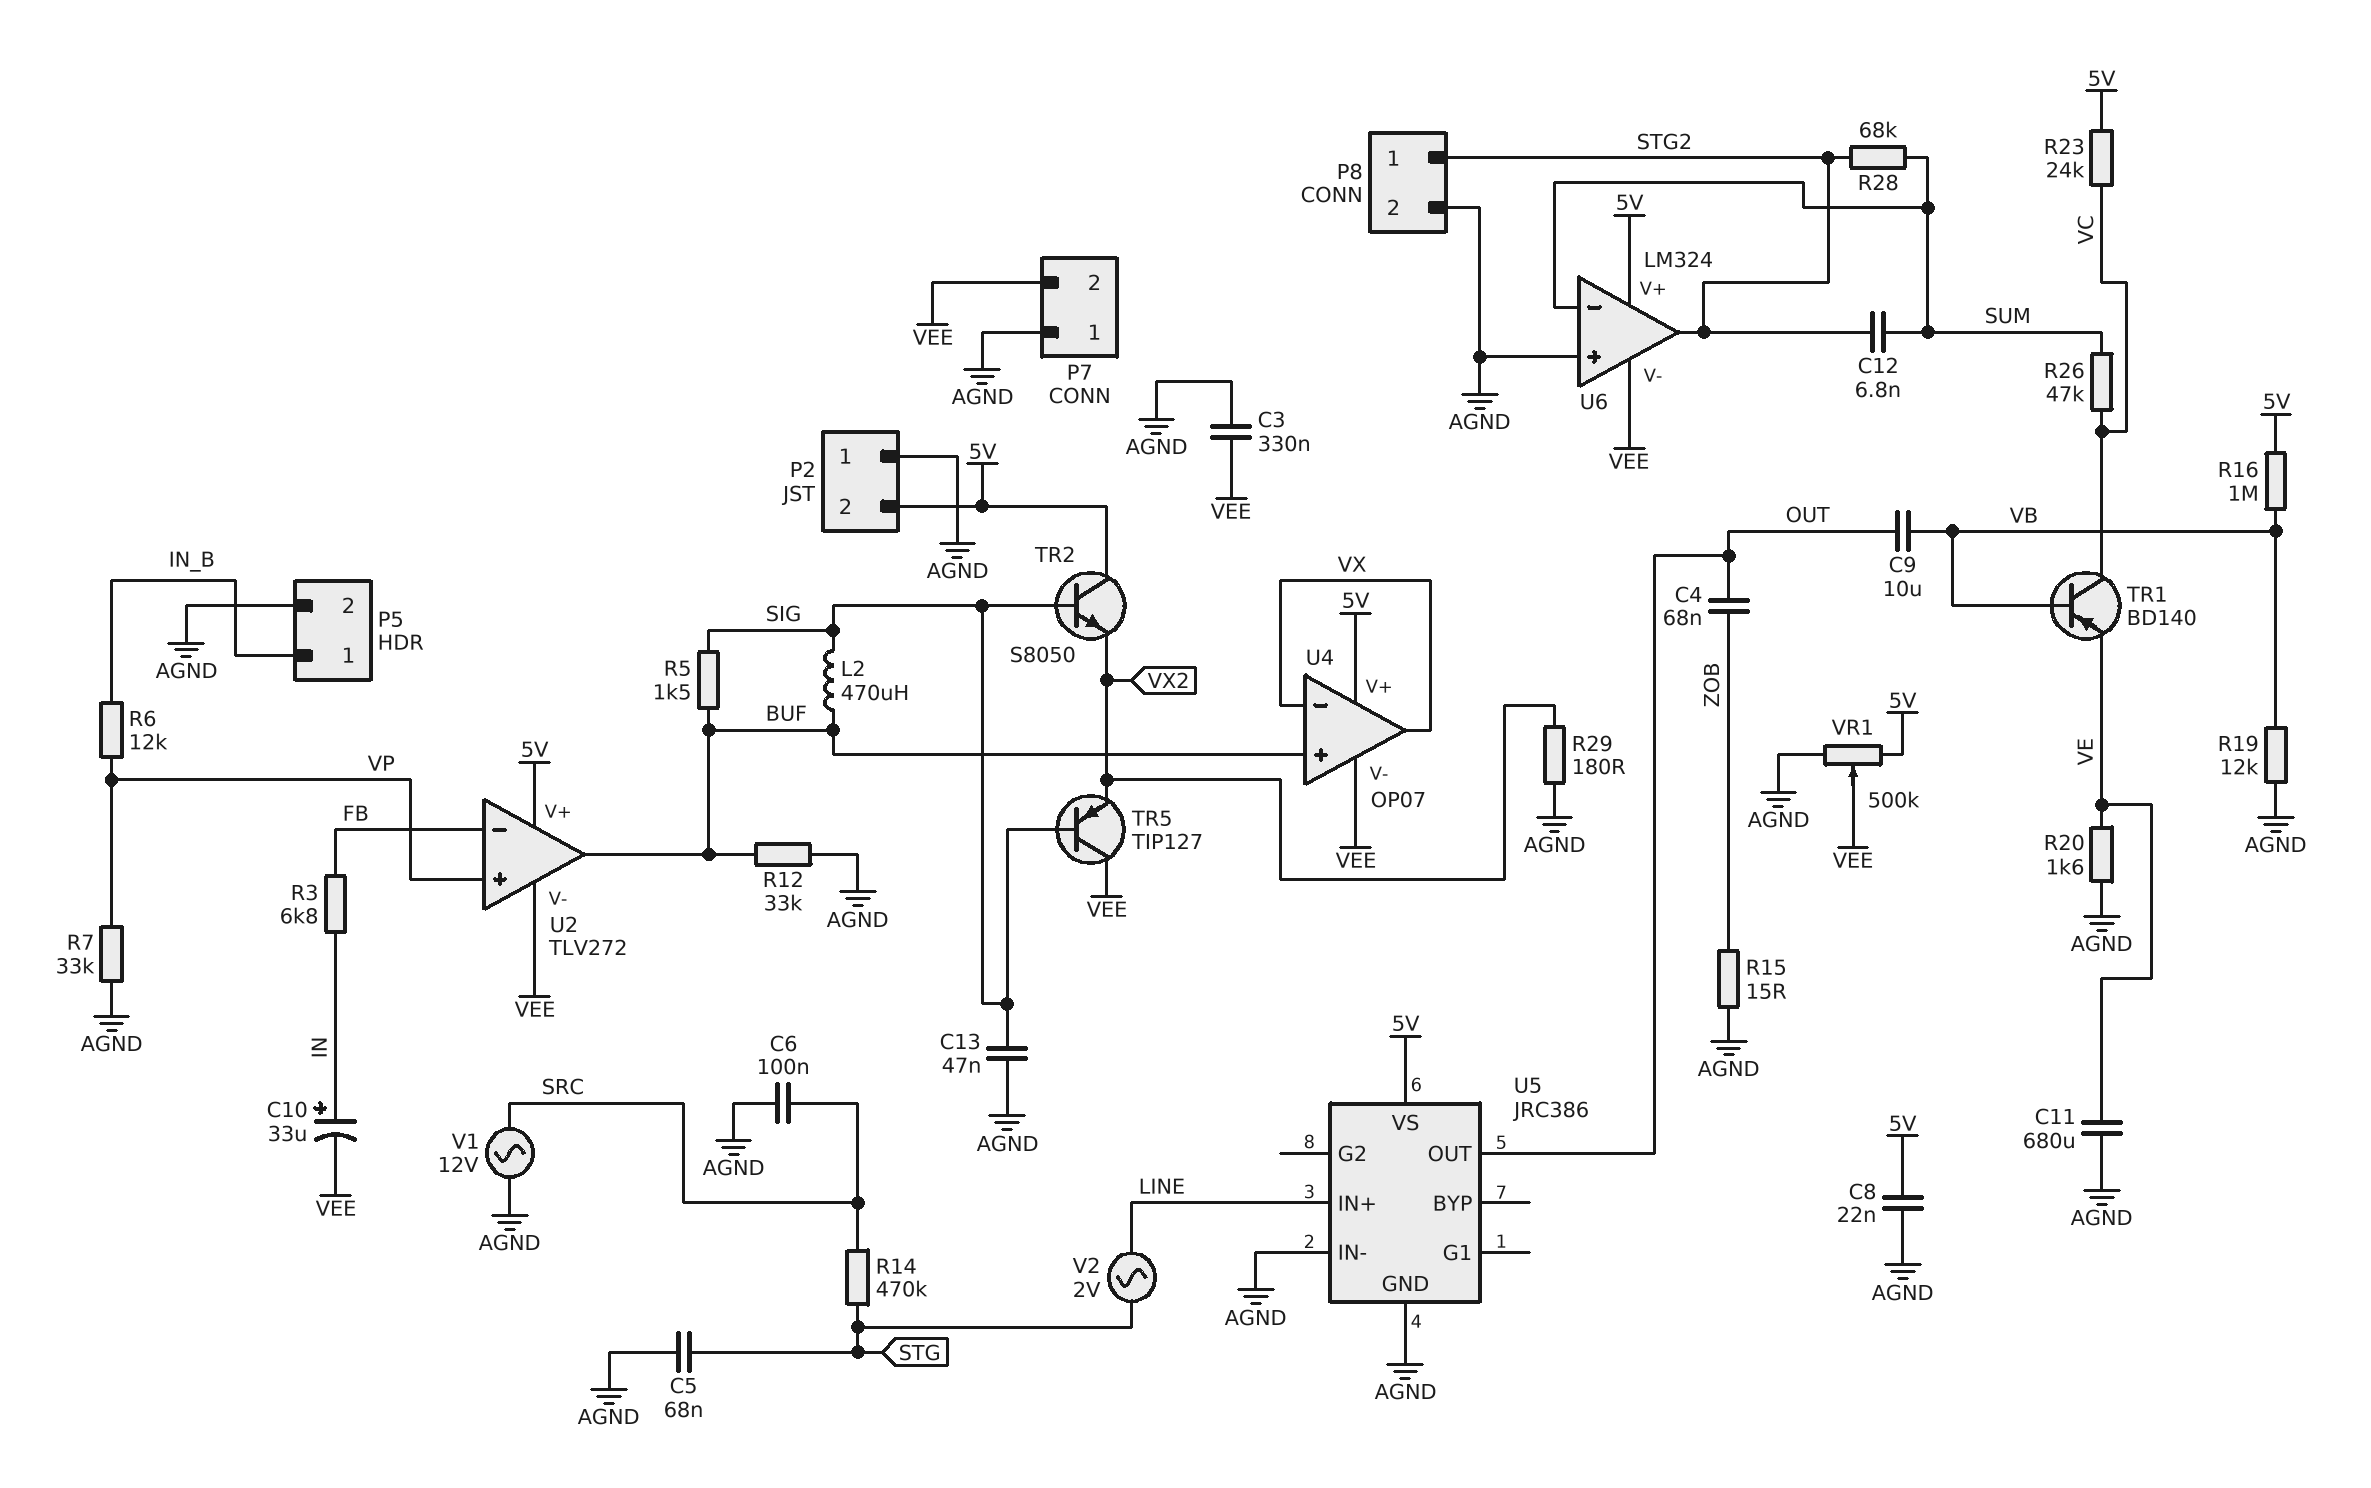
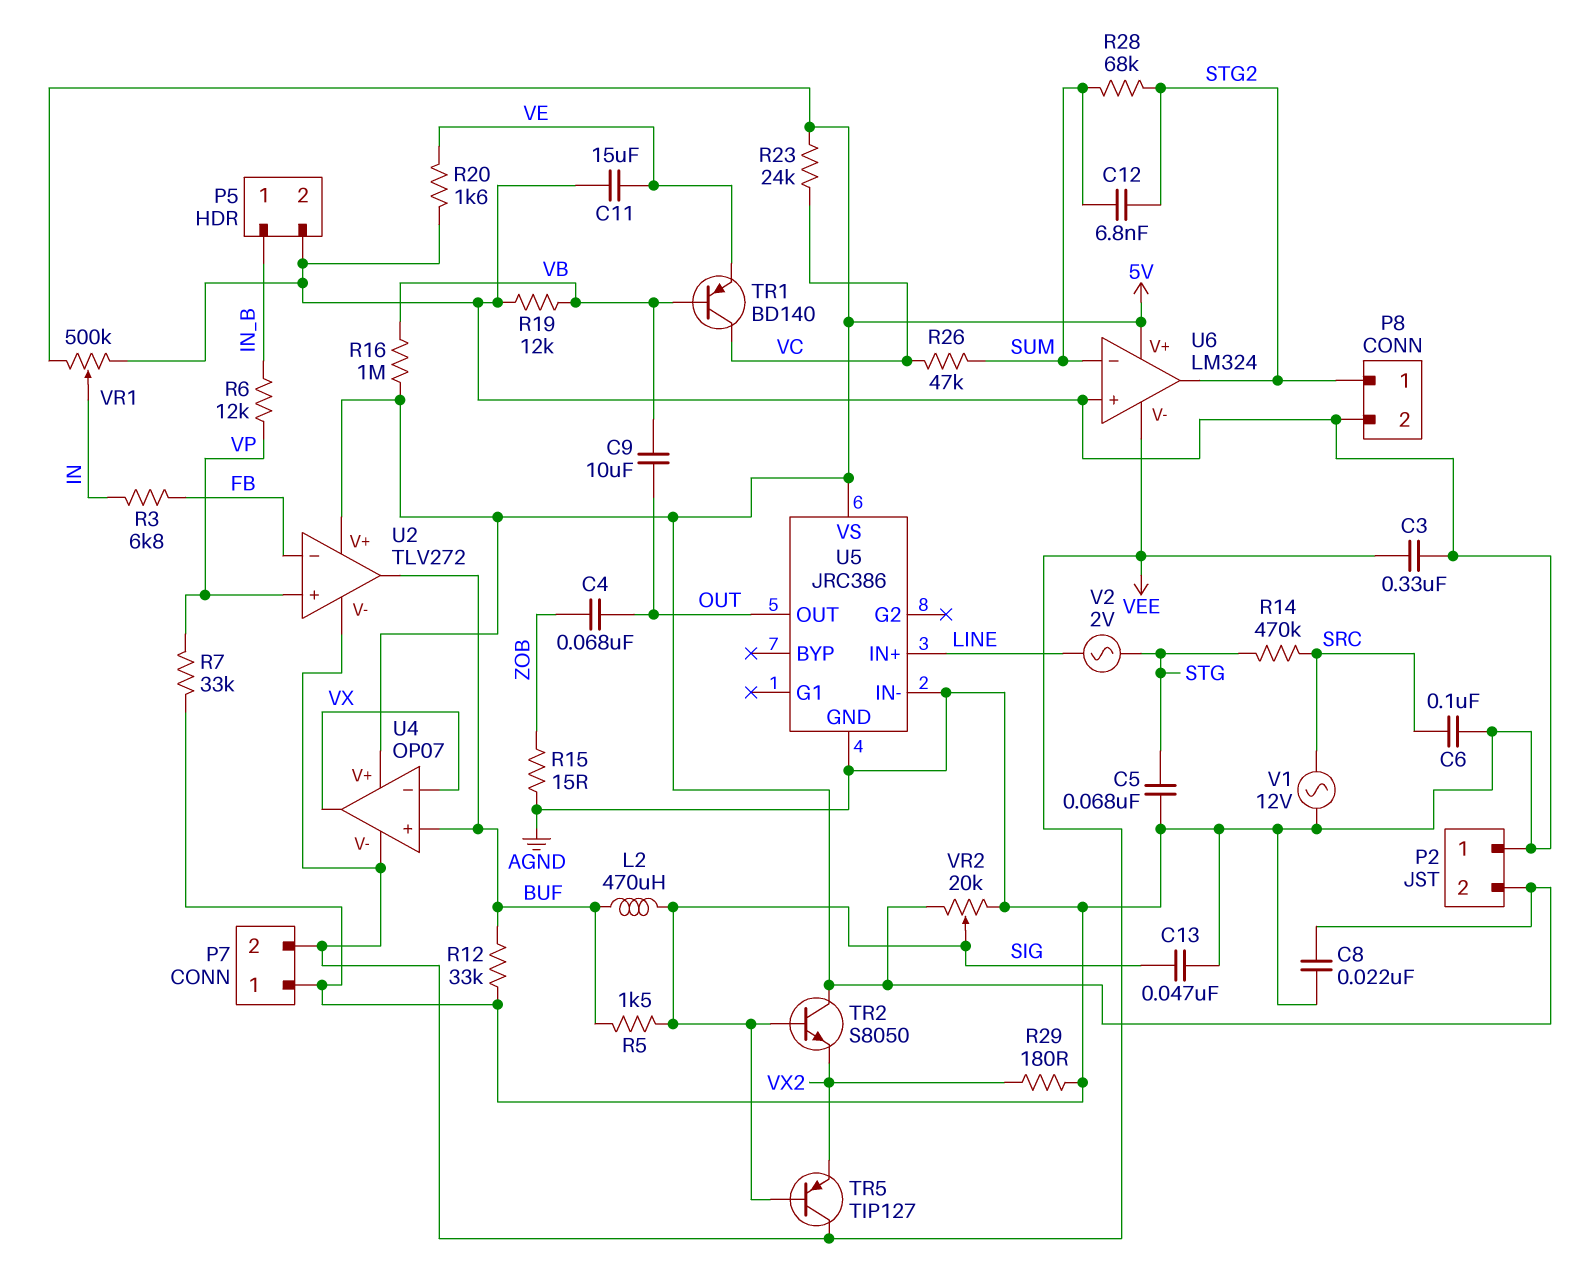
C10: 33uF (plus IN, minus VEE) -> none
C11: 680uF (AGND, VE) -> 15uF (AGND, VE)
VR1: 500k (5V, AGND, wiper VEE) -> 500k (5V, AGND, wiper IN)
VR2: none -> 20k (5V, AGND, wiper SIG)

